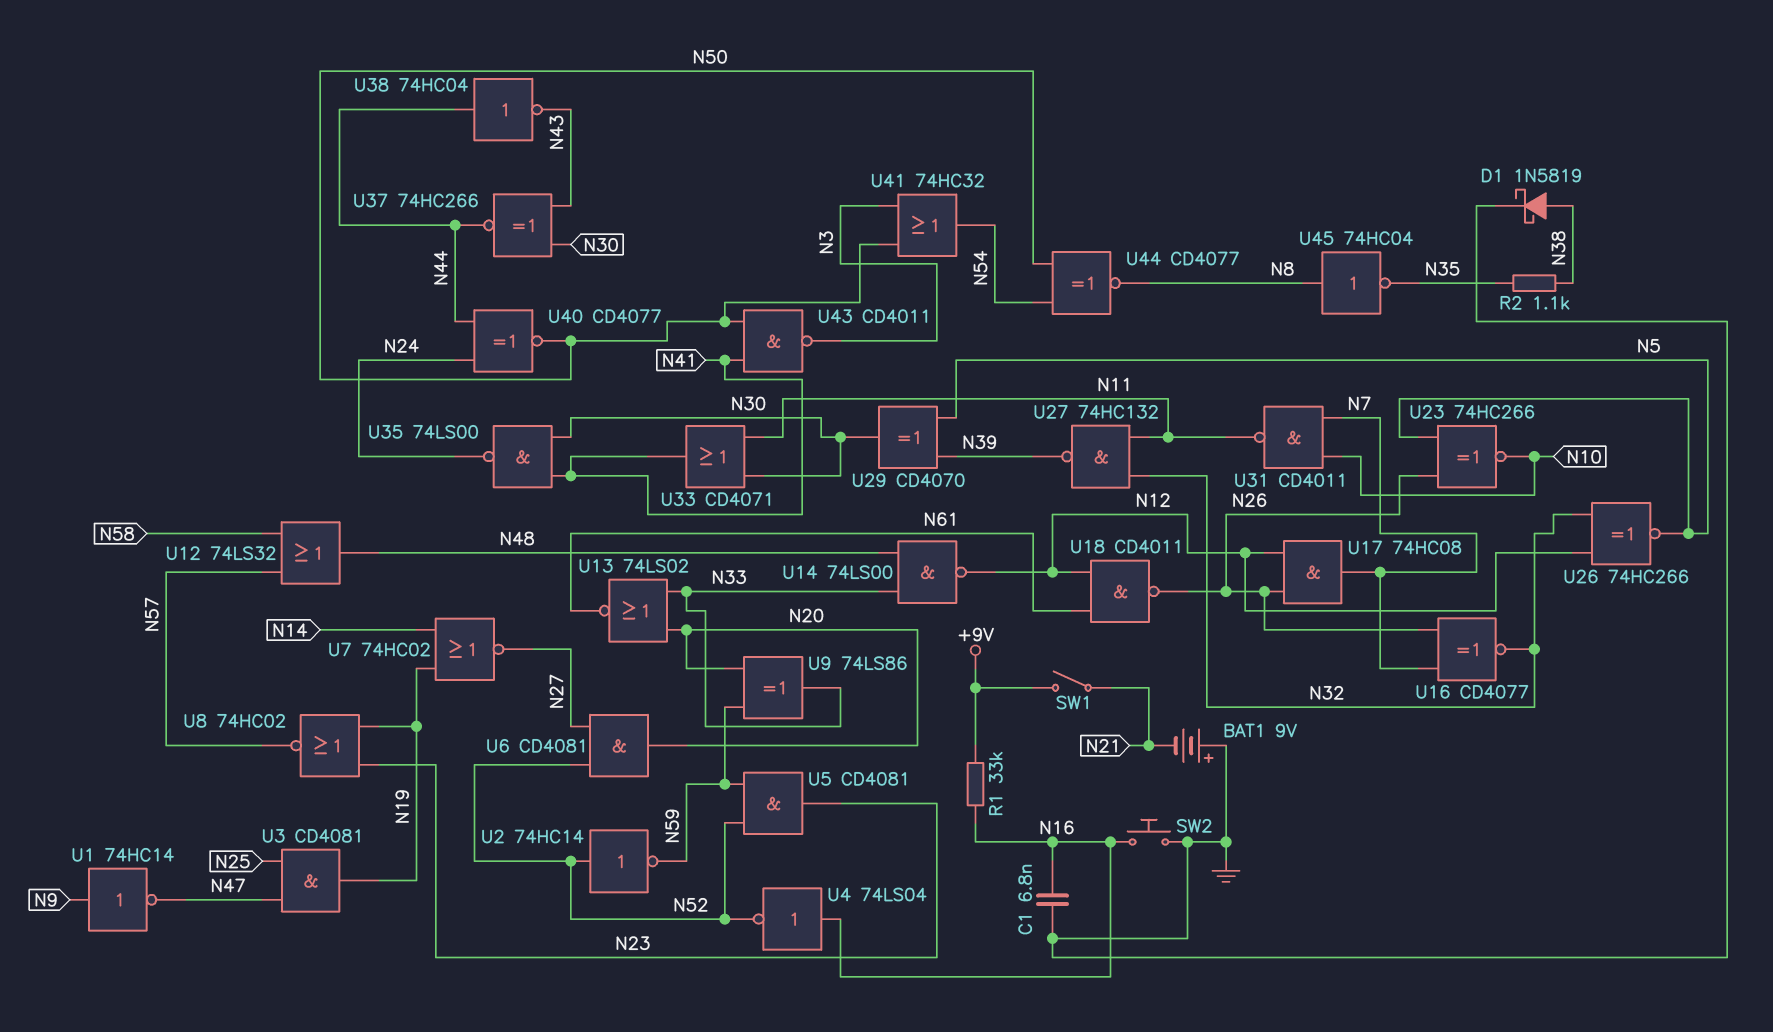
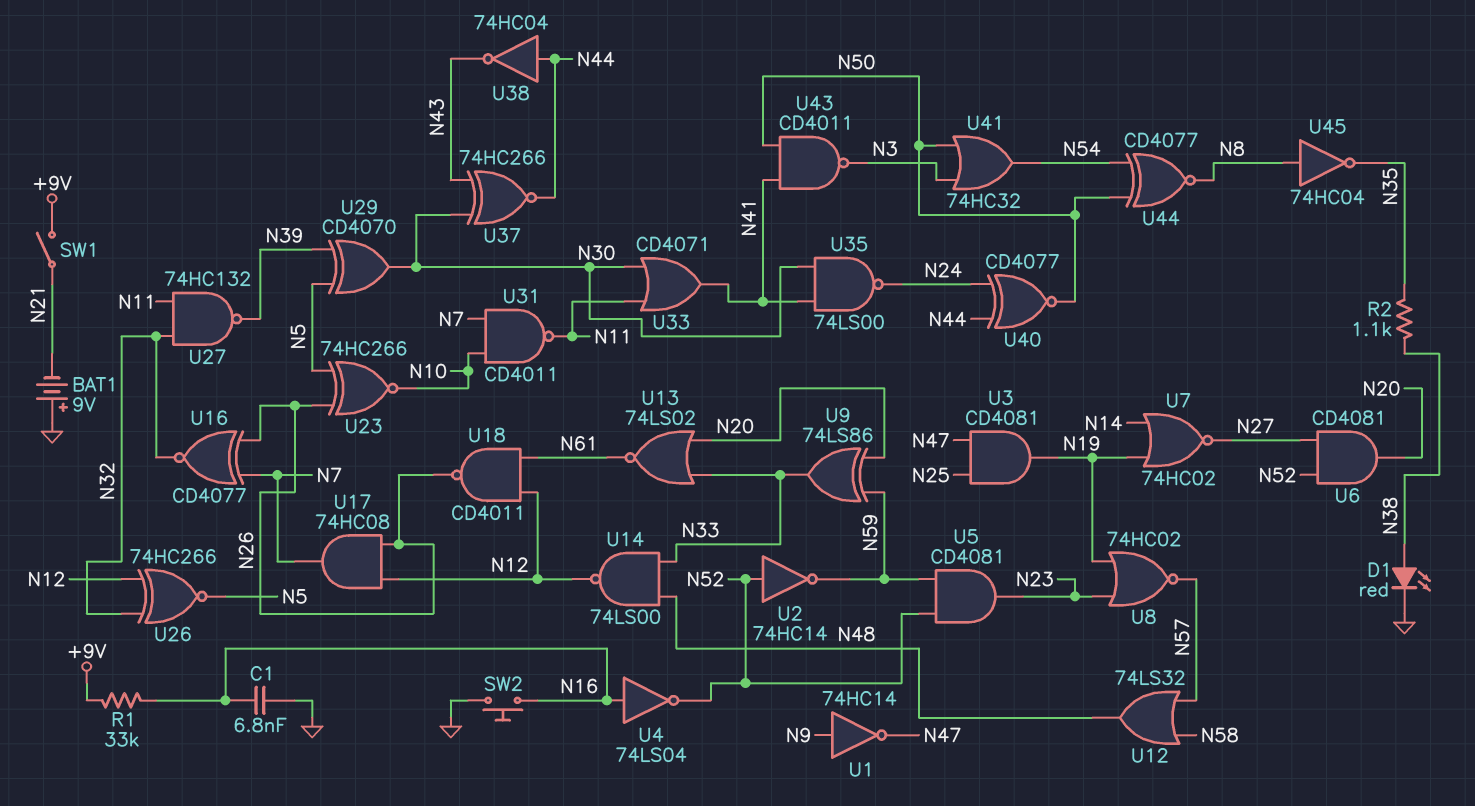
D1: schottky 1N5819 (A N38, K GND) -> LED red (A N38, K GND)

